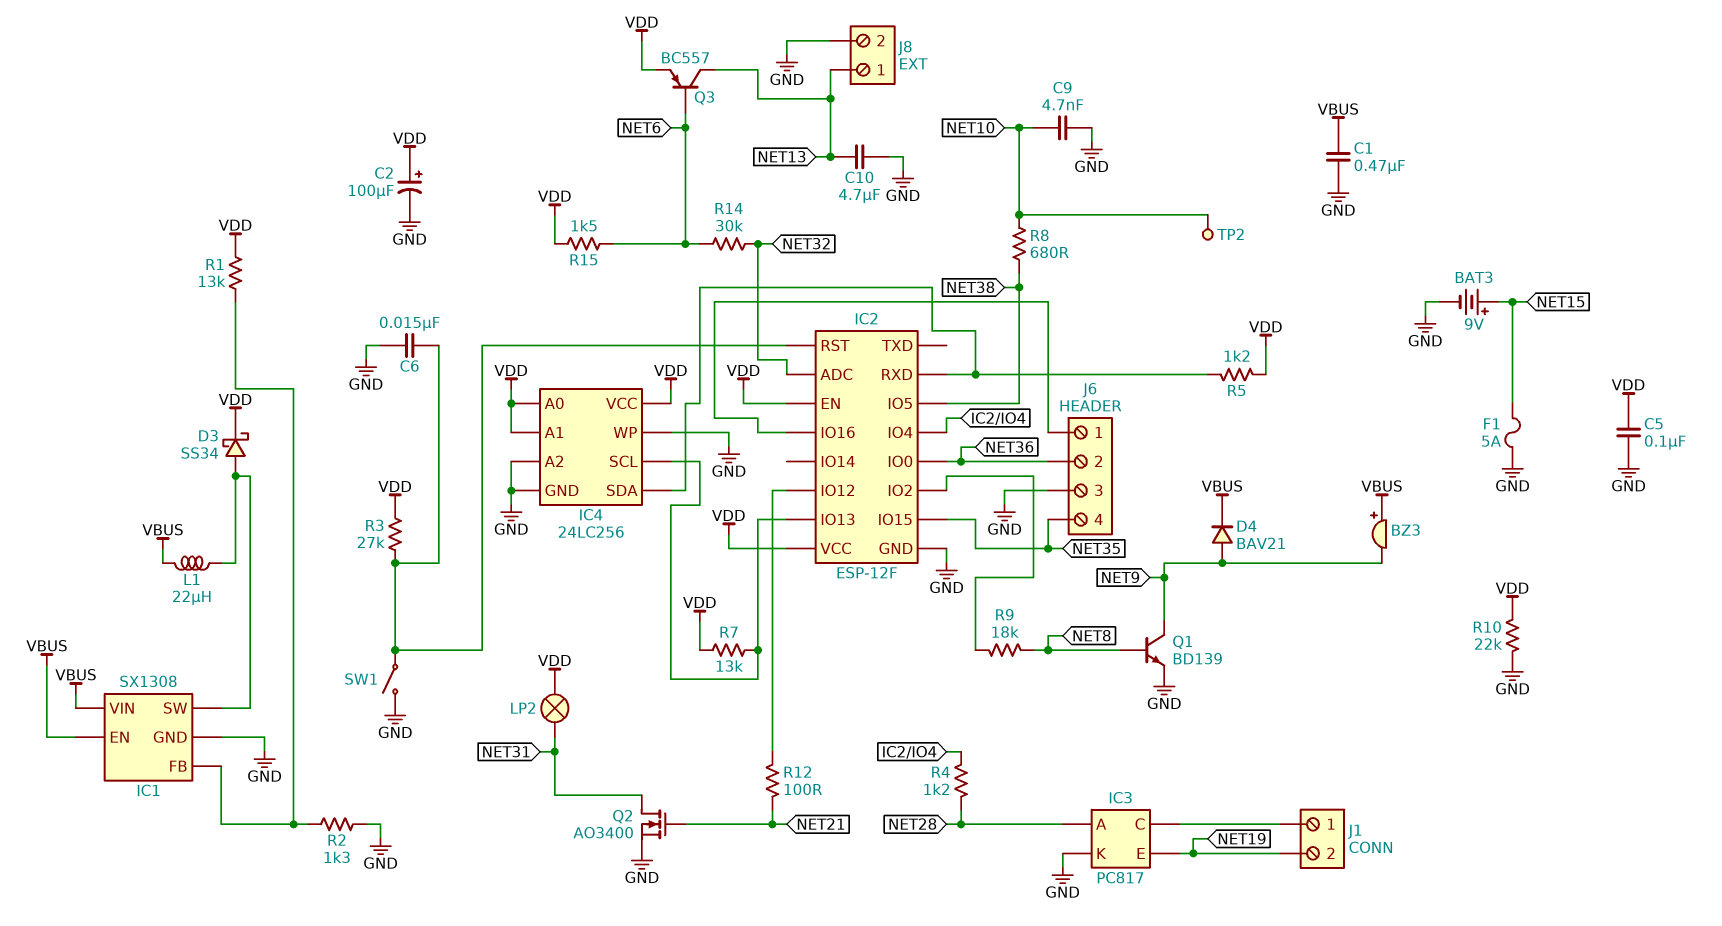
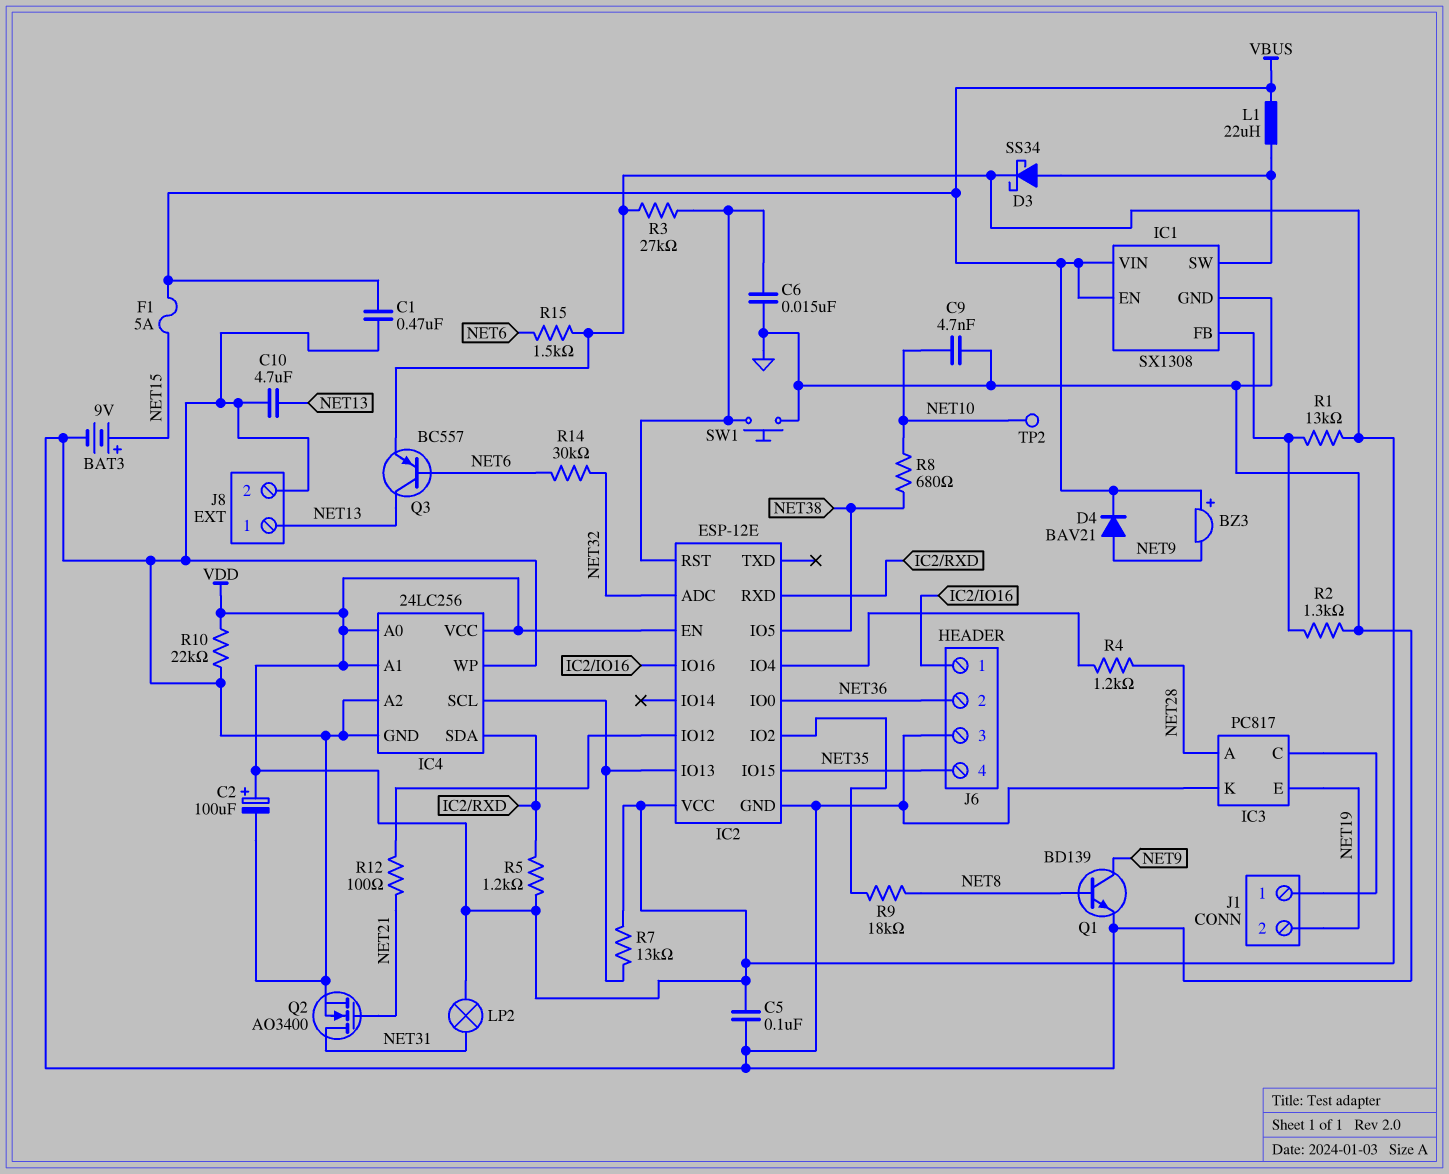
F1: 5A (GND, NET15) -> 5A (NET15, VBUS)
IC2: ESP-12F -> ESP-12E
SW1: switch (GND, IC2/RST) -> button (GND, IC2/RST)

